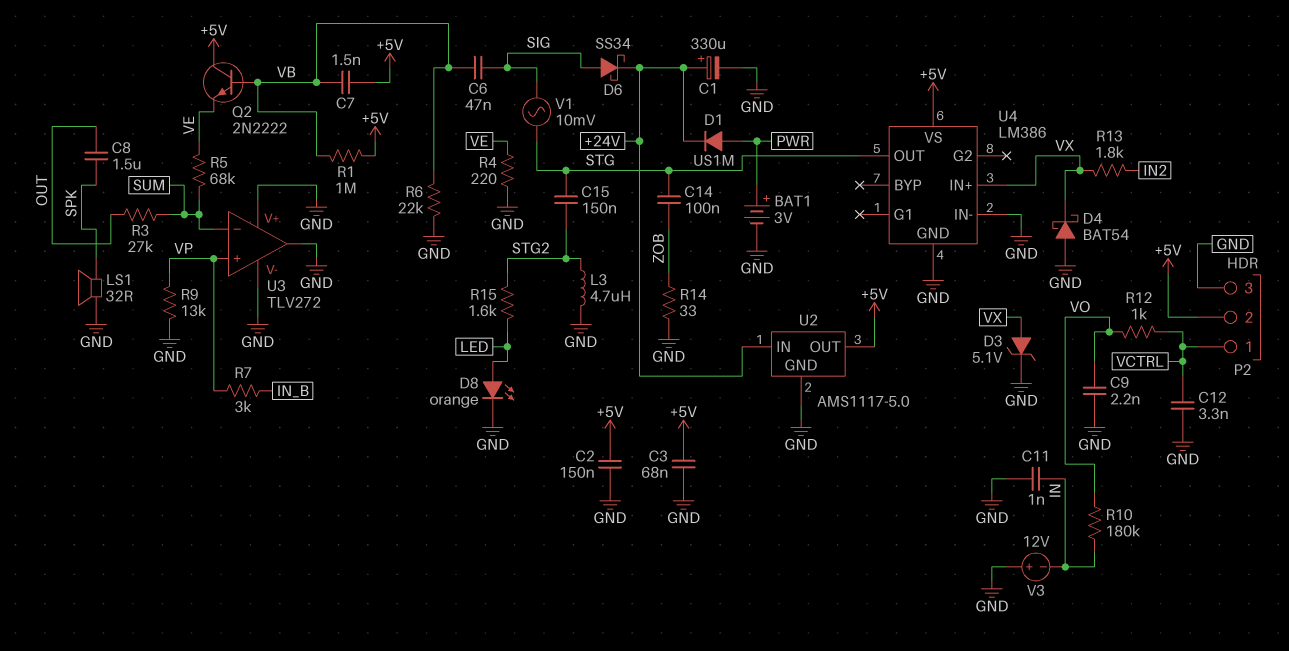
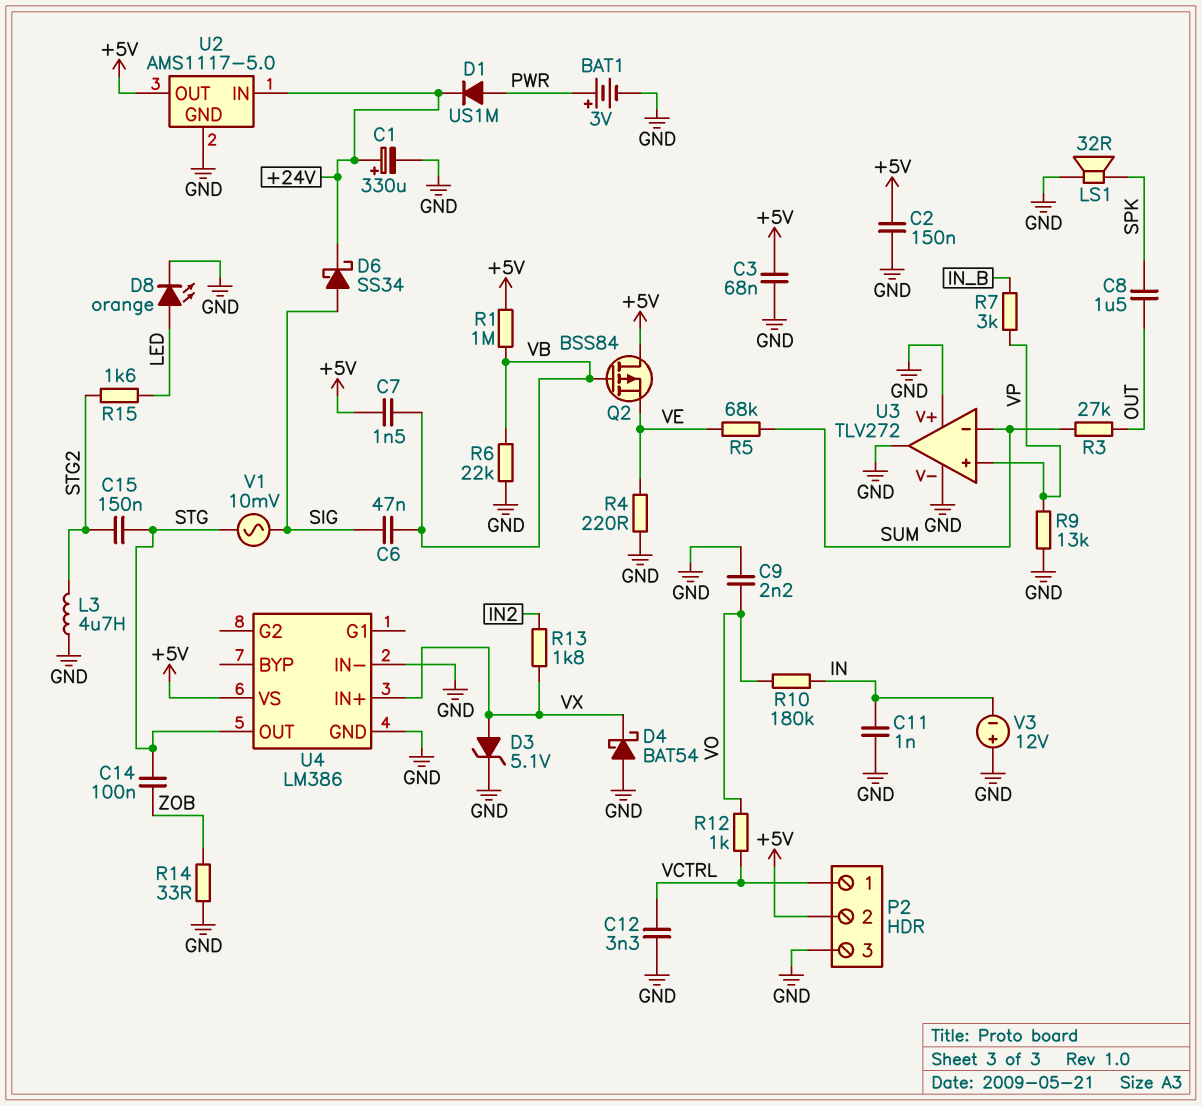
Q2: NPN 2N2222 (B VB, C +5V, E VE) -> PMOS BSS84 (G VB, D +5V, S VE)

